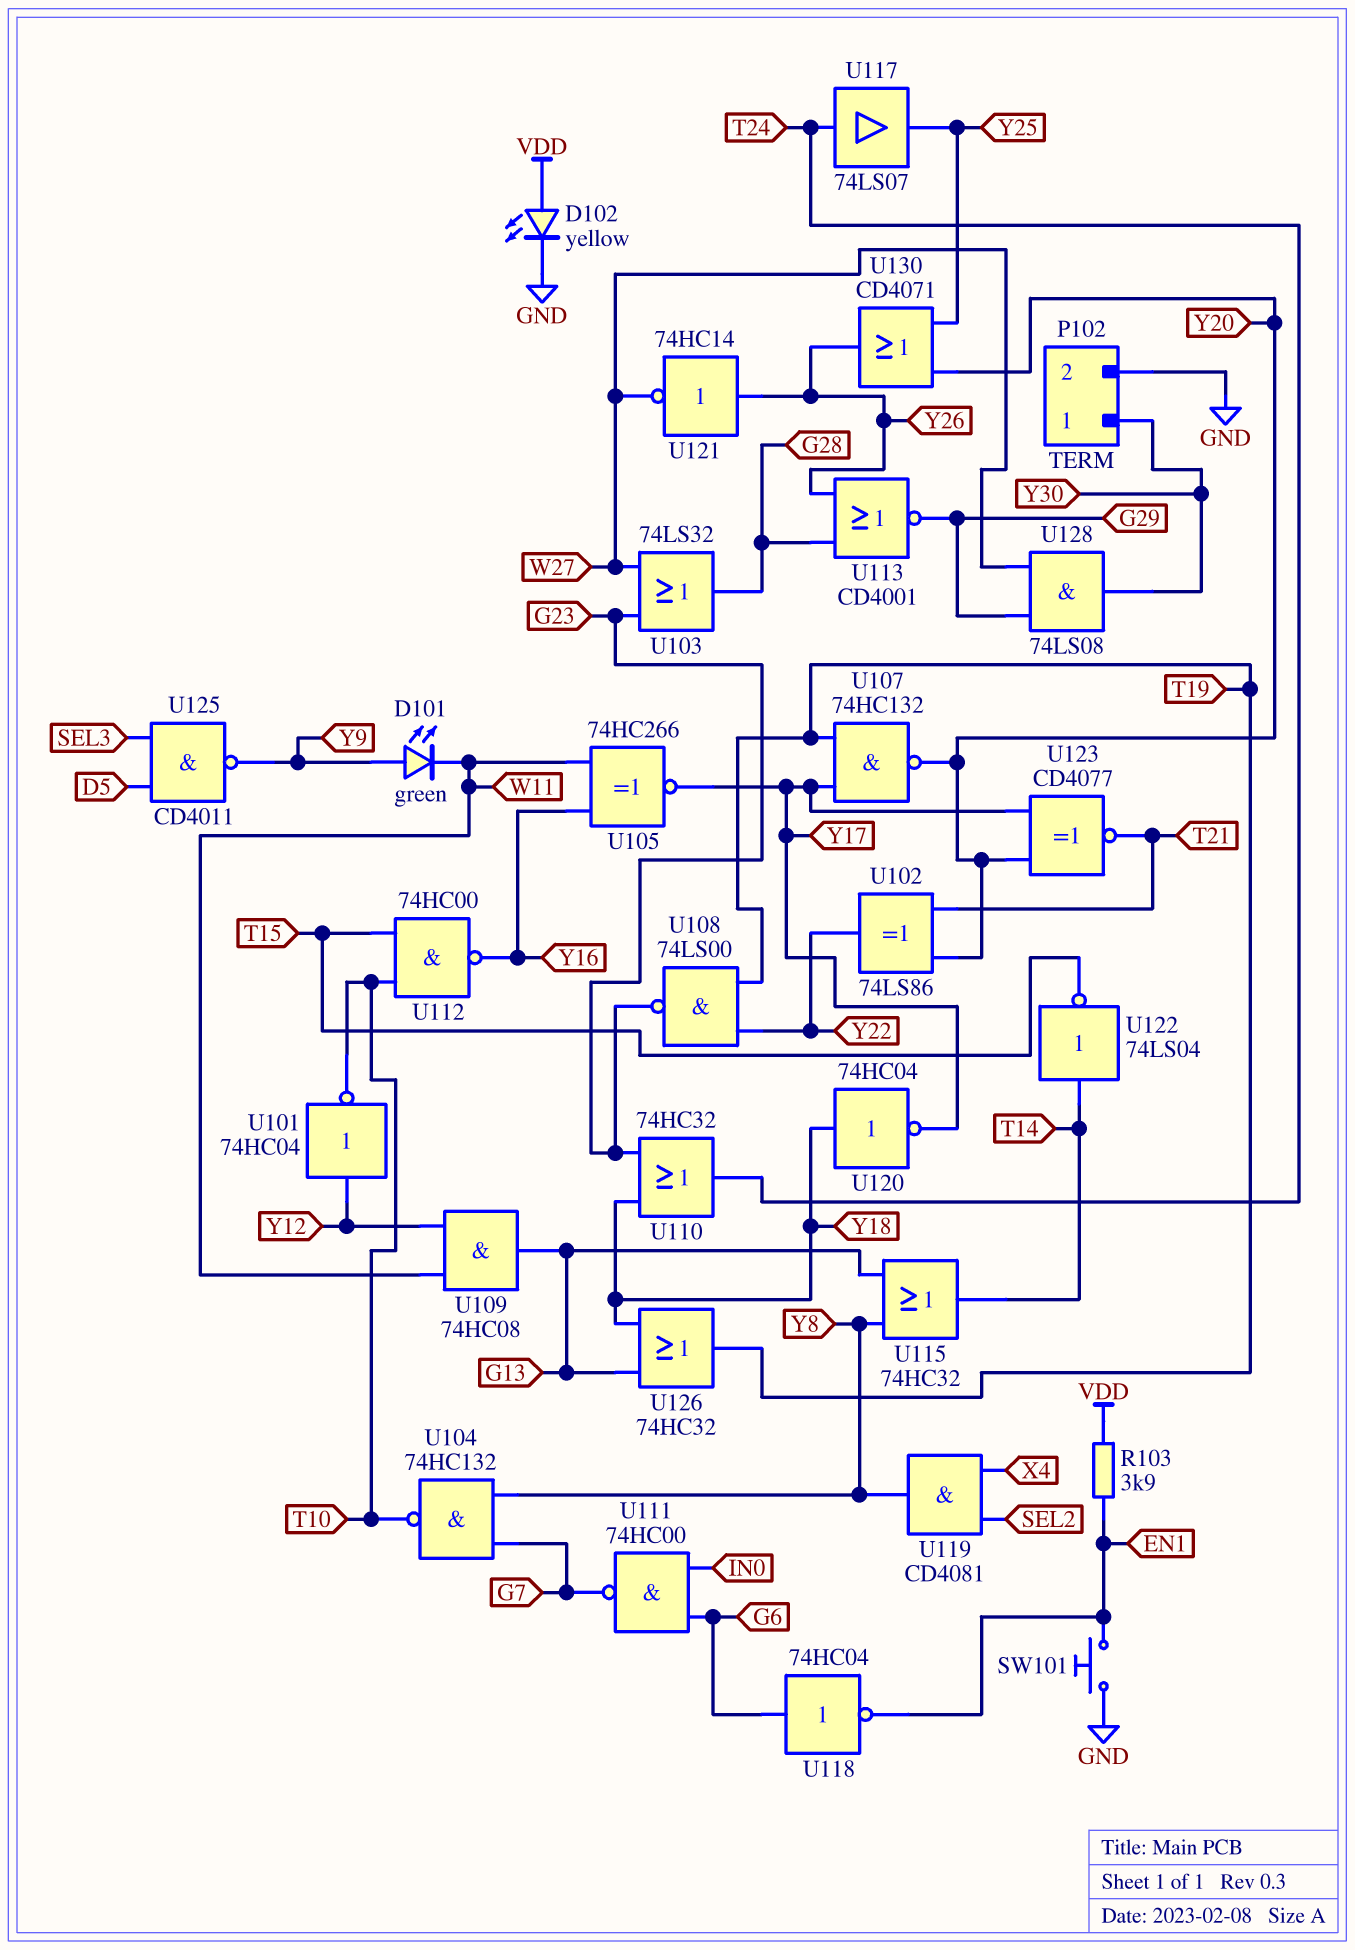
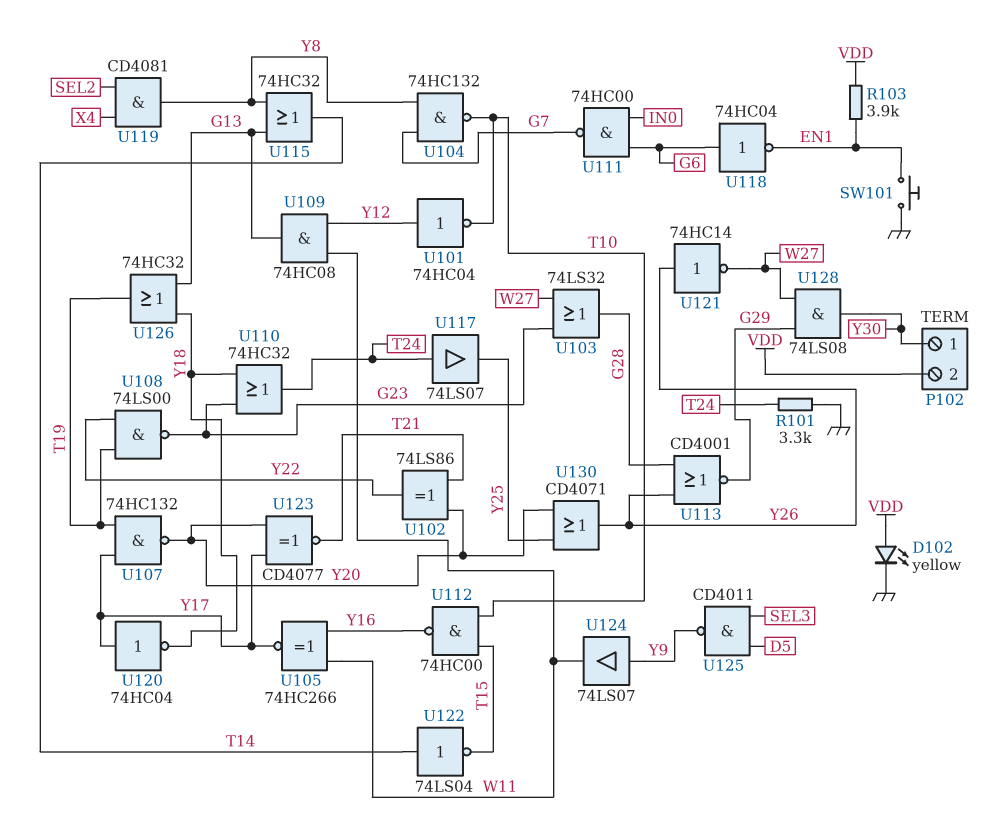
D101: LED green (A Y9, K W11) -> none
P102 pin 2: GND -> VDD
R101: none -> 3.3k (GND, T24)
U120: NOT 74HC04 (in Y18, out Y17) -> NOT 74HC04 (in Y17, out Y18)
U124: none -> buffer 74LS07 (in Y9, out W11)

